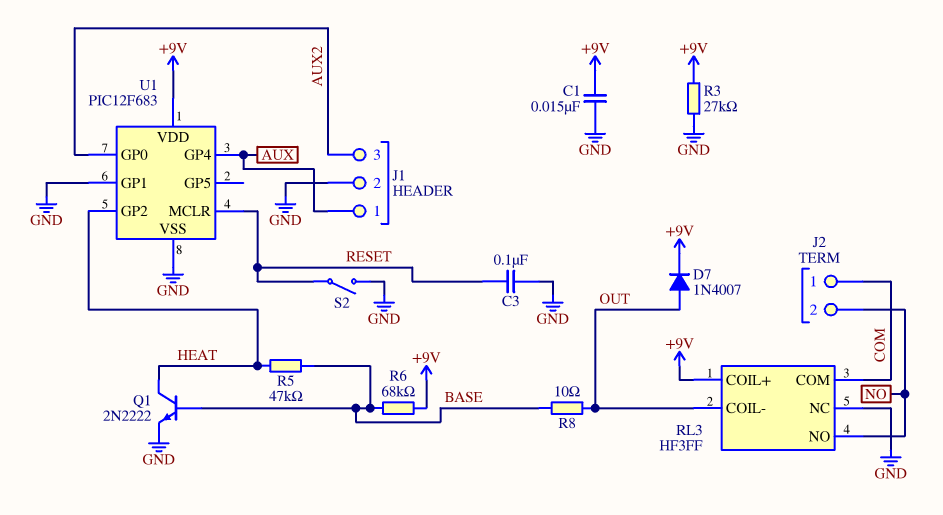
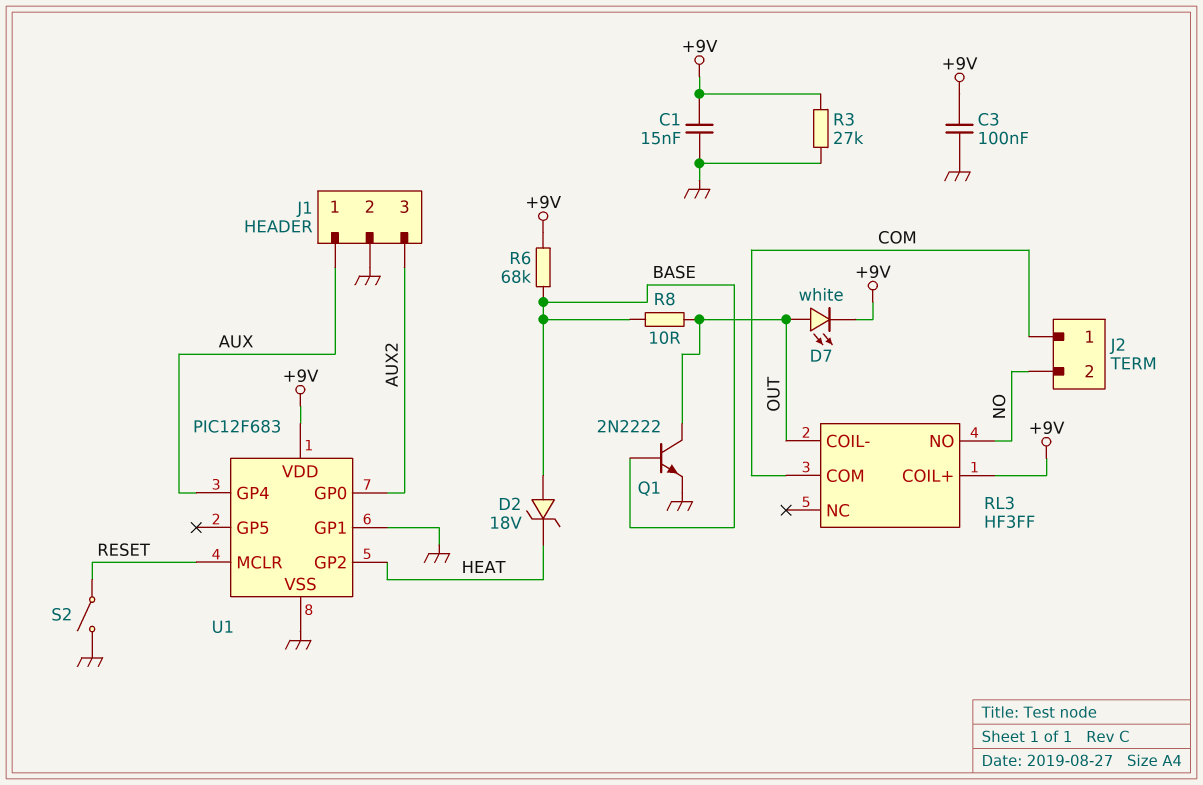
C3: 100nF (GND, RESET) -> 100nF (+9V, GND)
D2: none -> zener 18V (A BASE, K HEAT)
D7: diode 1N4007 (A OUT, K +9V) -> LED white (A OUT, K +9V)
Q1: NPN 2N2222 (B BASE, C HEAT, E GND) -> NPN 2N2222 (B BASE, C OUT, E GND)
R5: 47k (BASE, HEAT) -> none
RL3 pin NC: GND -> none

